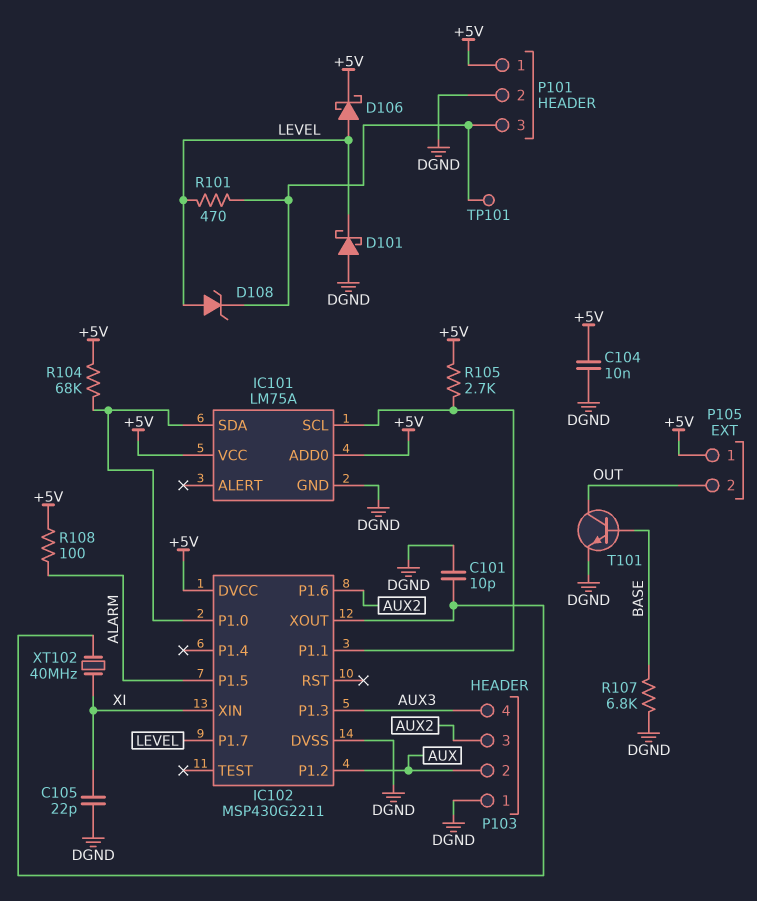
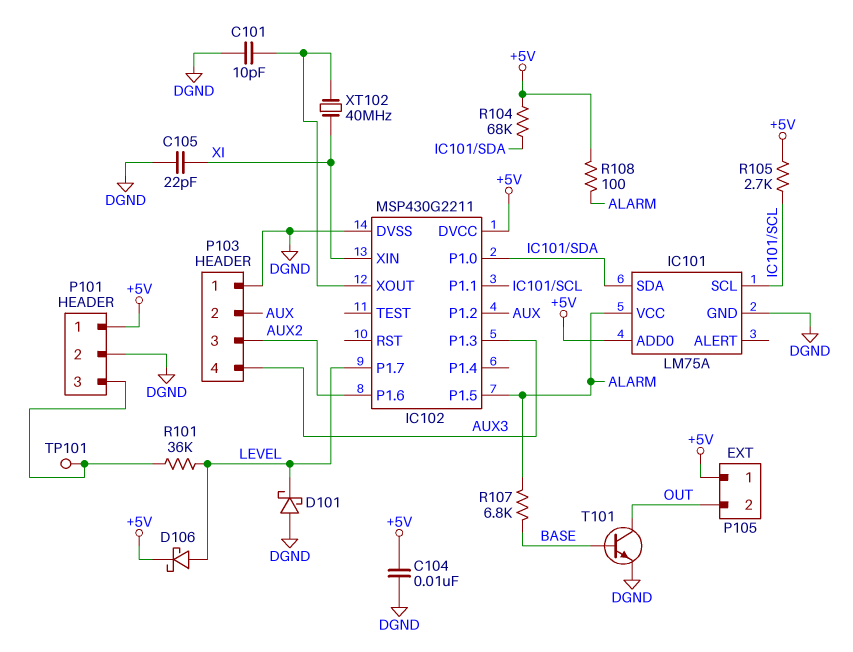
D108: zener (A LEVEL, K P101/3) -> none
IC101 pin VCC: +5V -> ALARM
R101: 470 (LEVEL, P101/3) -> 36k (LEVEL, P101/3)
R107: 6.8k (BASE, DGND) -> 6.8k (ALARM, BASE)

